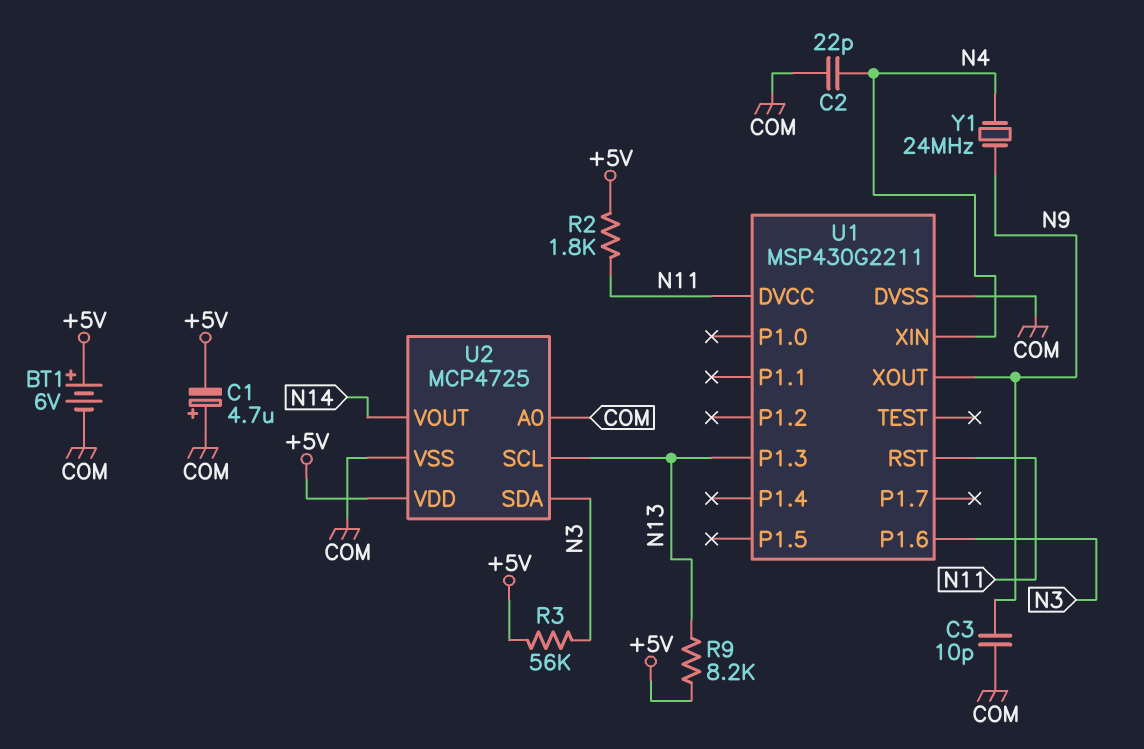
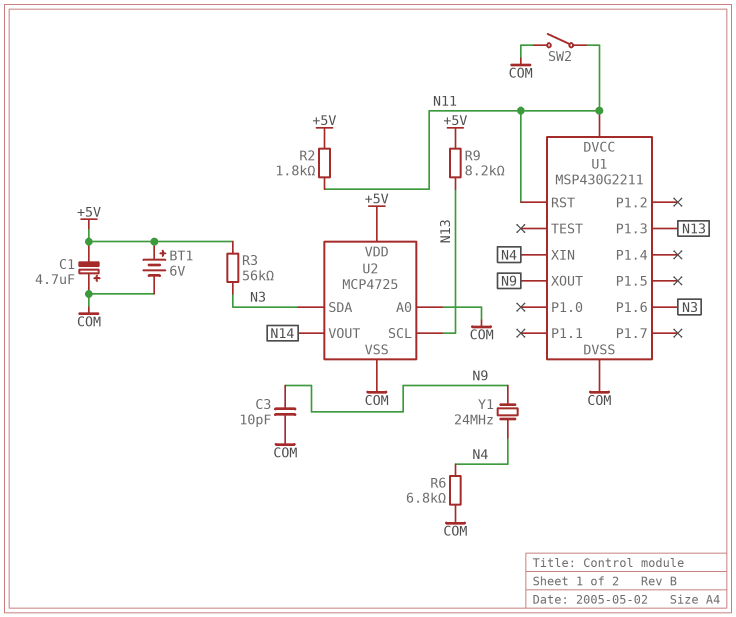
C2: 22pF (COM, N4) -> none
R6: none -> 6.8k (COM, N4)
SW2: none -> switch (COM, N11)

